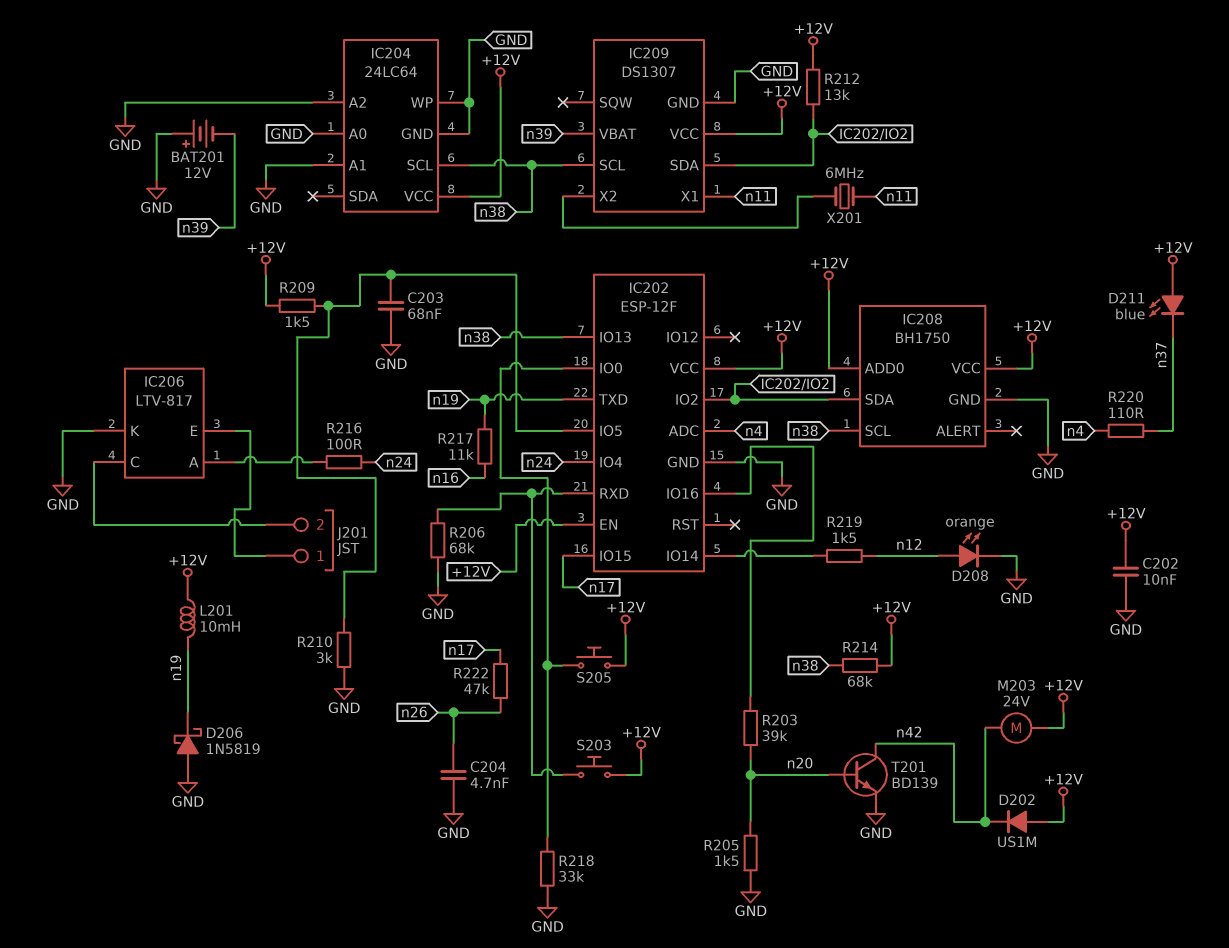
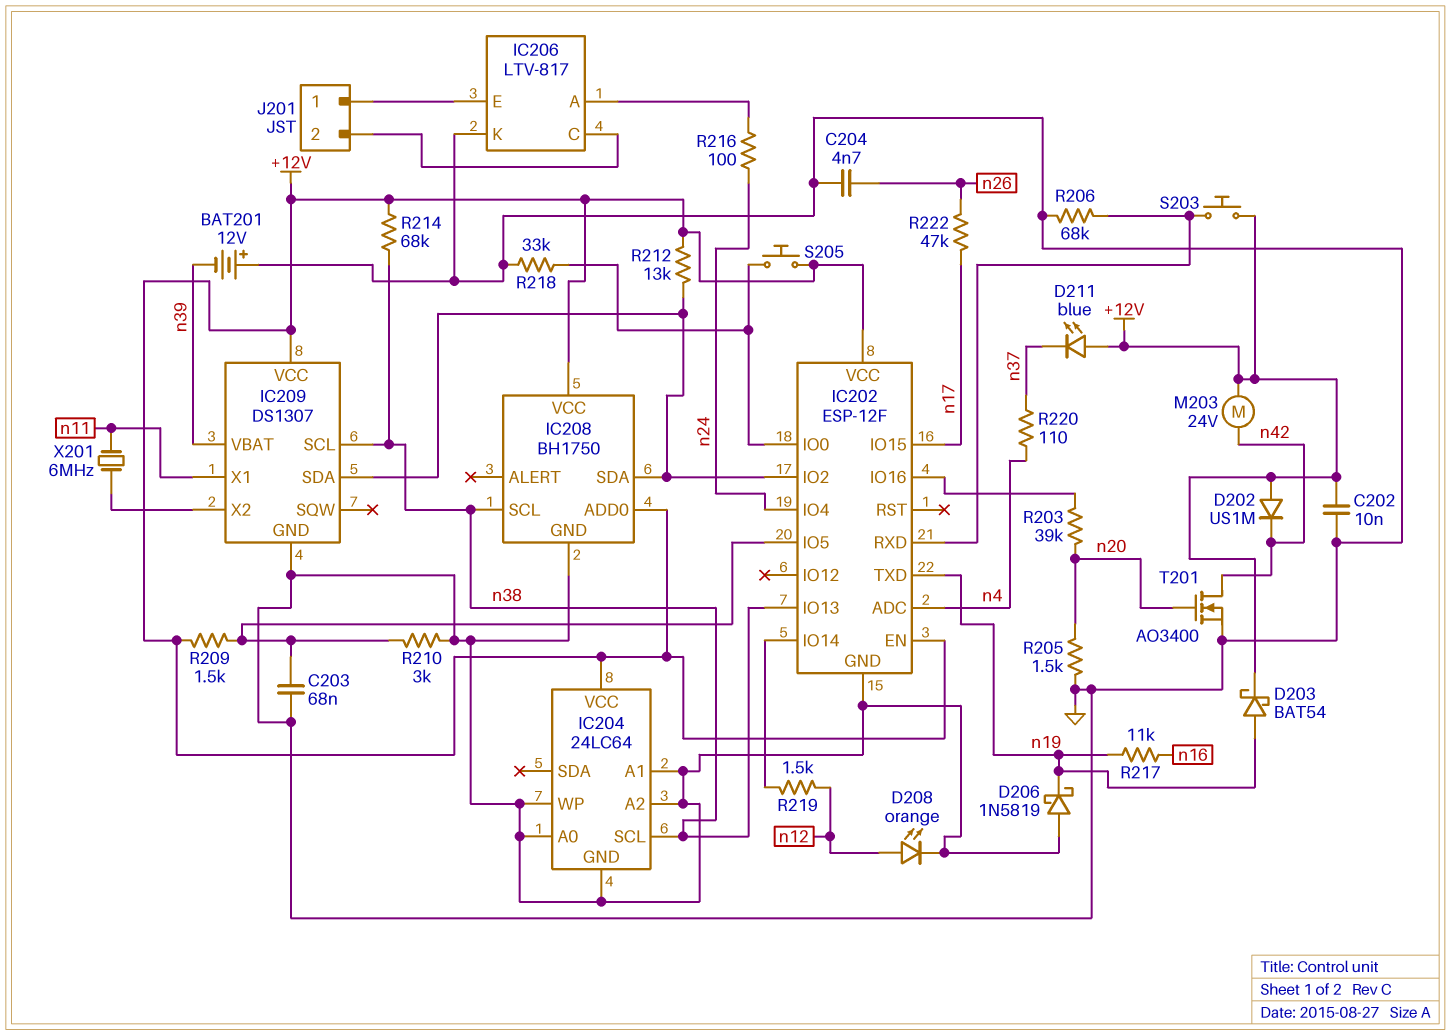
D203: none -> schottky BAT54 (A n19, K +12V)
L201: 10mH (+12V, n19) -> none
T201: NPN BD139 (B n20, C n42, E GND) -> NMOS AO3400 (G n20, D n42, S GND)

